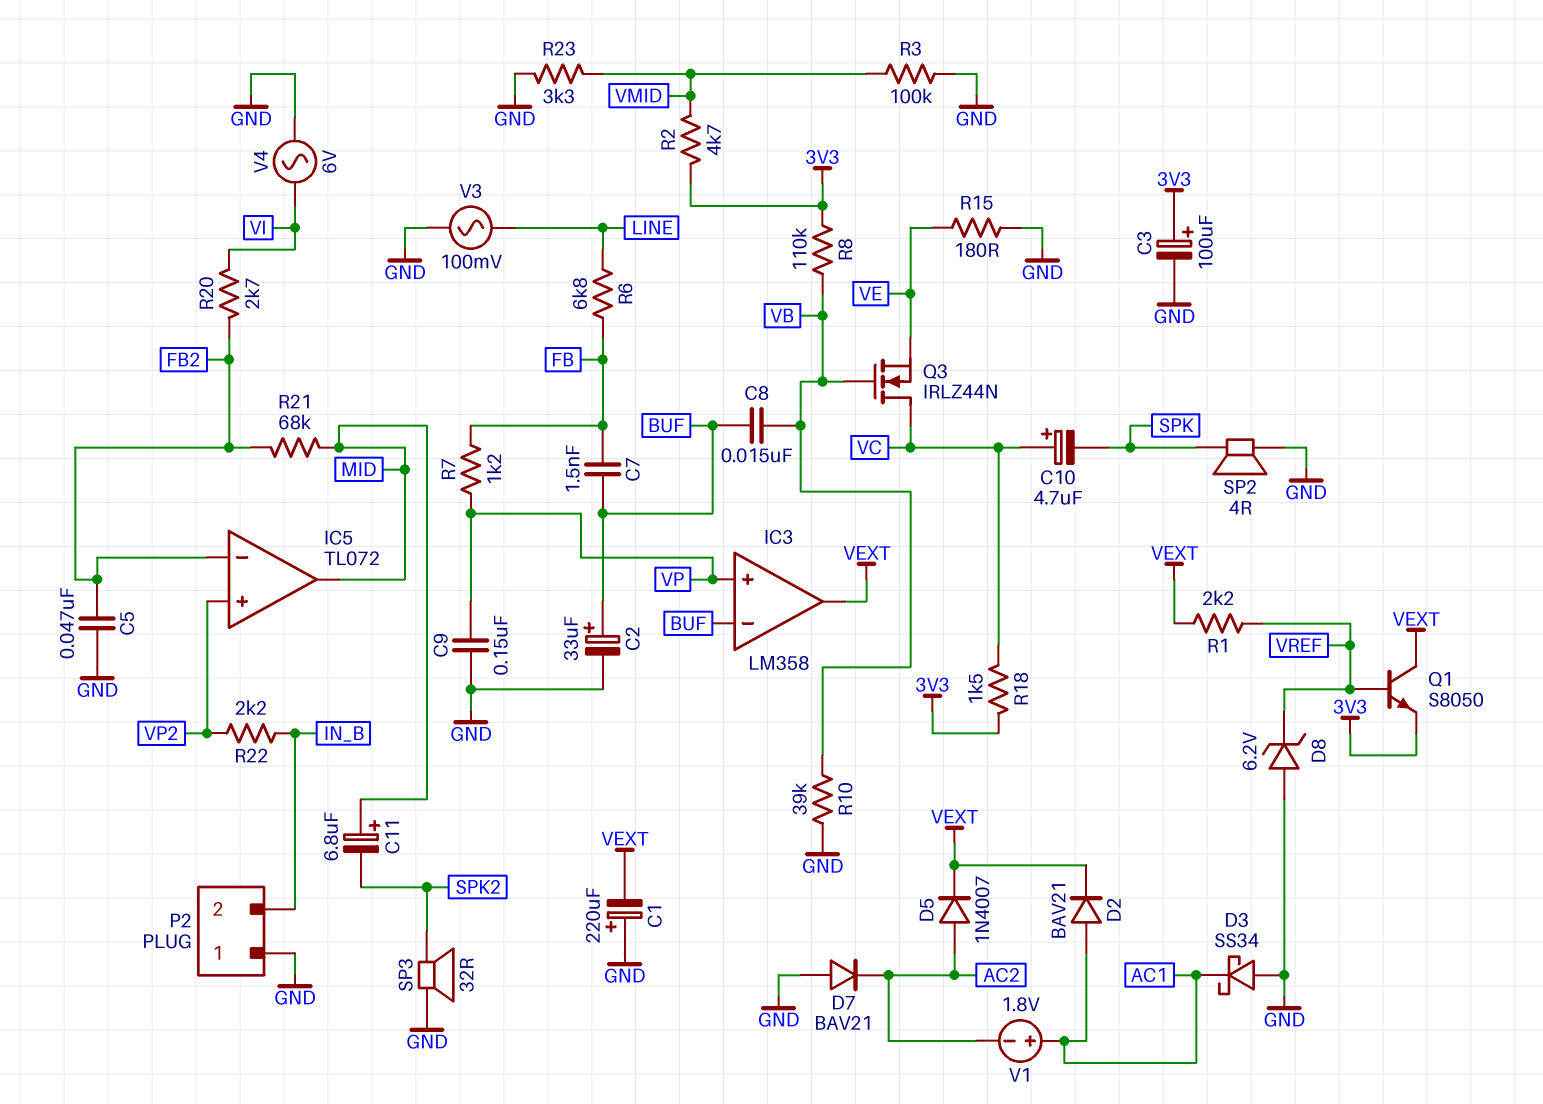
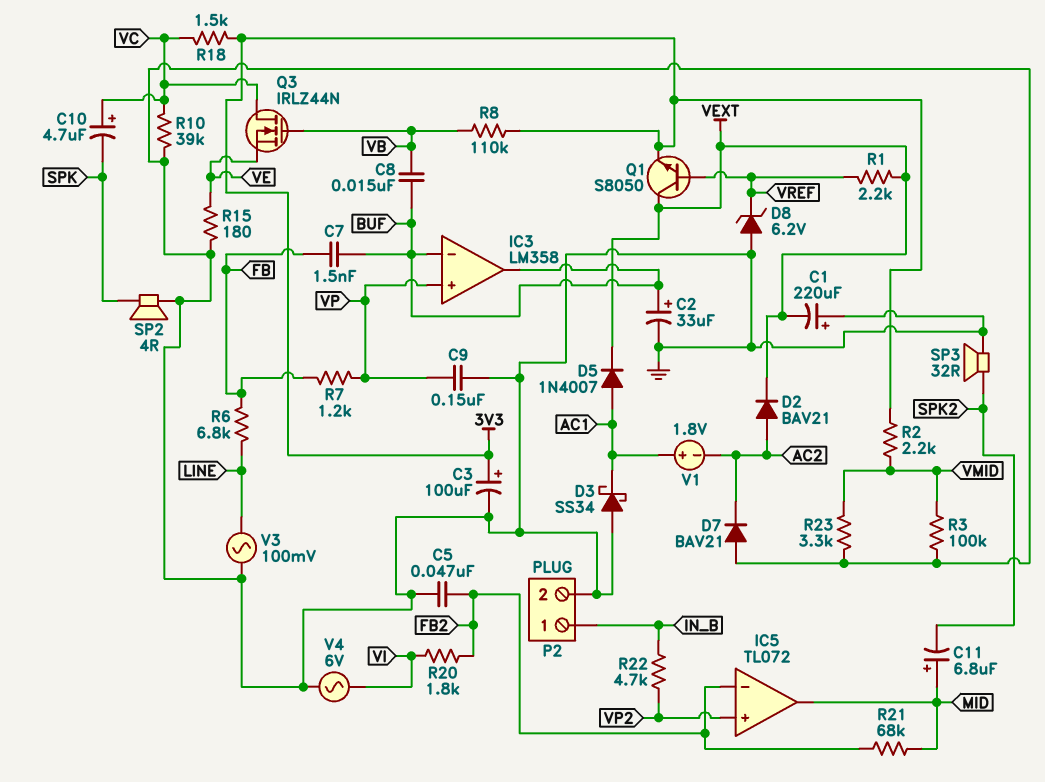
D2: diode BAV21 (A AC1, K VEXT) -> diode BAV21 (A AC2, K VEXT)
D5: diode 1N4007 (A AC2, K VEXT) -> diode 1N4007 (A AC1, K VEXT)
IC3 pin out: VEXT -> BUF
P2 pin 1: GND -> IN_B
P2 pin 2: IN_B -> GND
R2: 4.7k (3V3, VMID) -> 2.2k (3V3, VMID)
R10: 39k (GND, VB) -> 39k (GND, VC)
R20: 2.7k (FB2, VI) -> 1.8k (FB2, VI)
R22: 2.2k (IN_B, VP2) -> 4.7k (IN_B, VP2)

